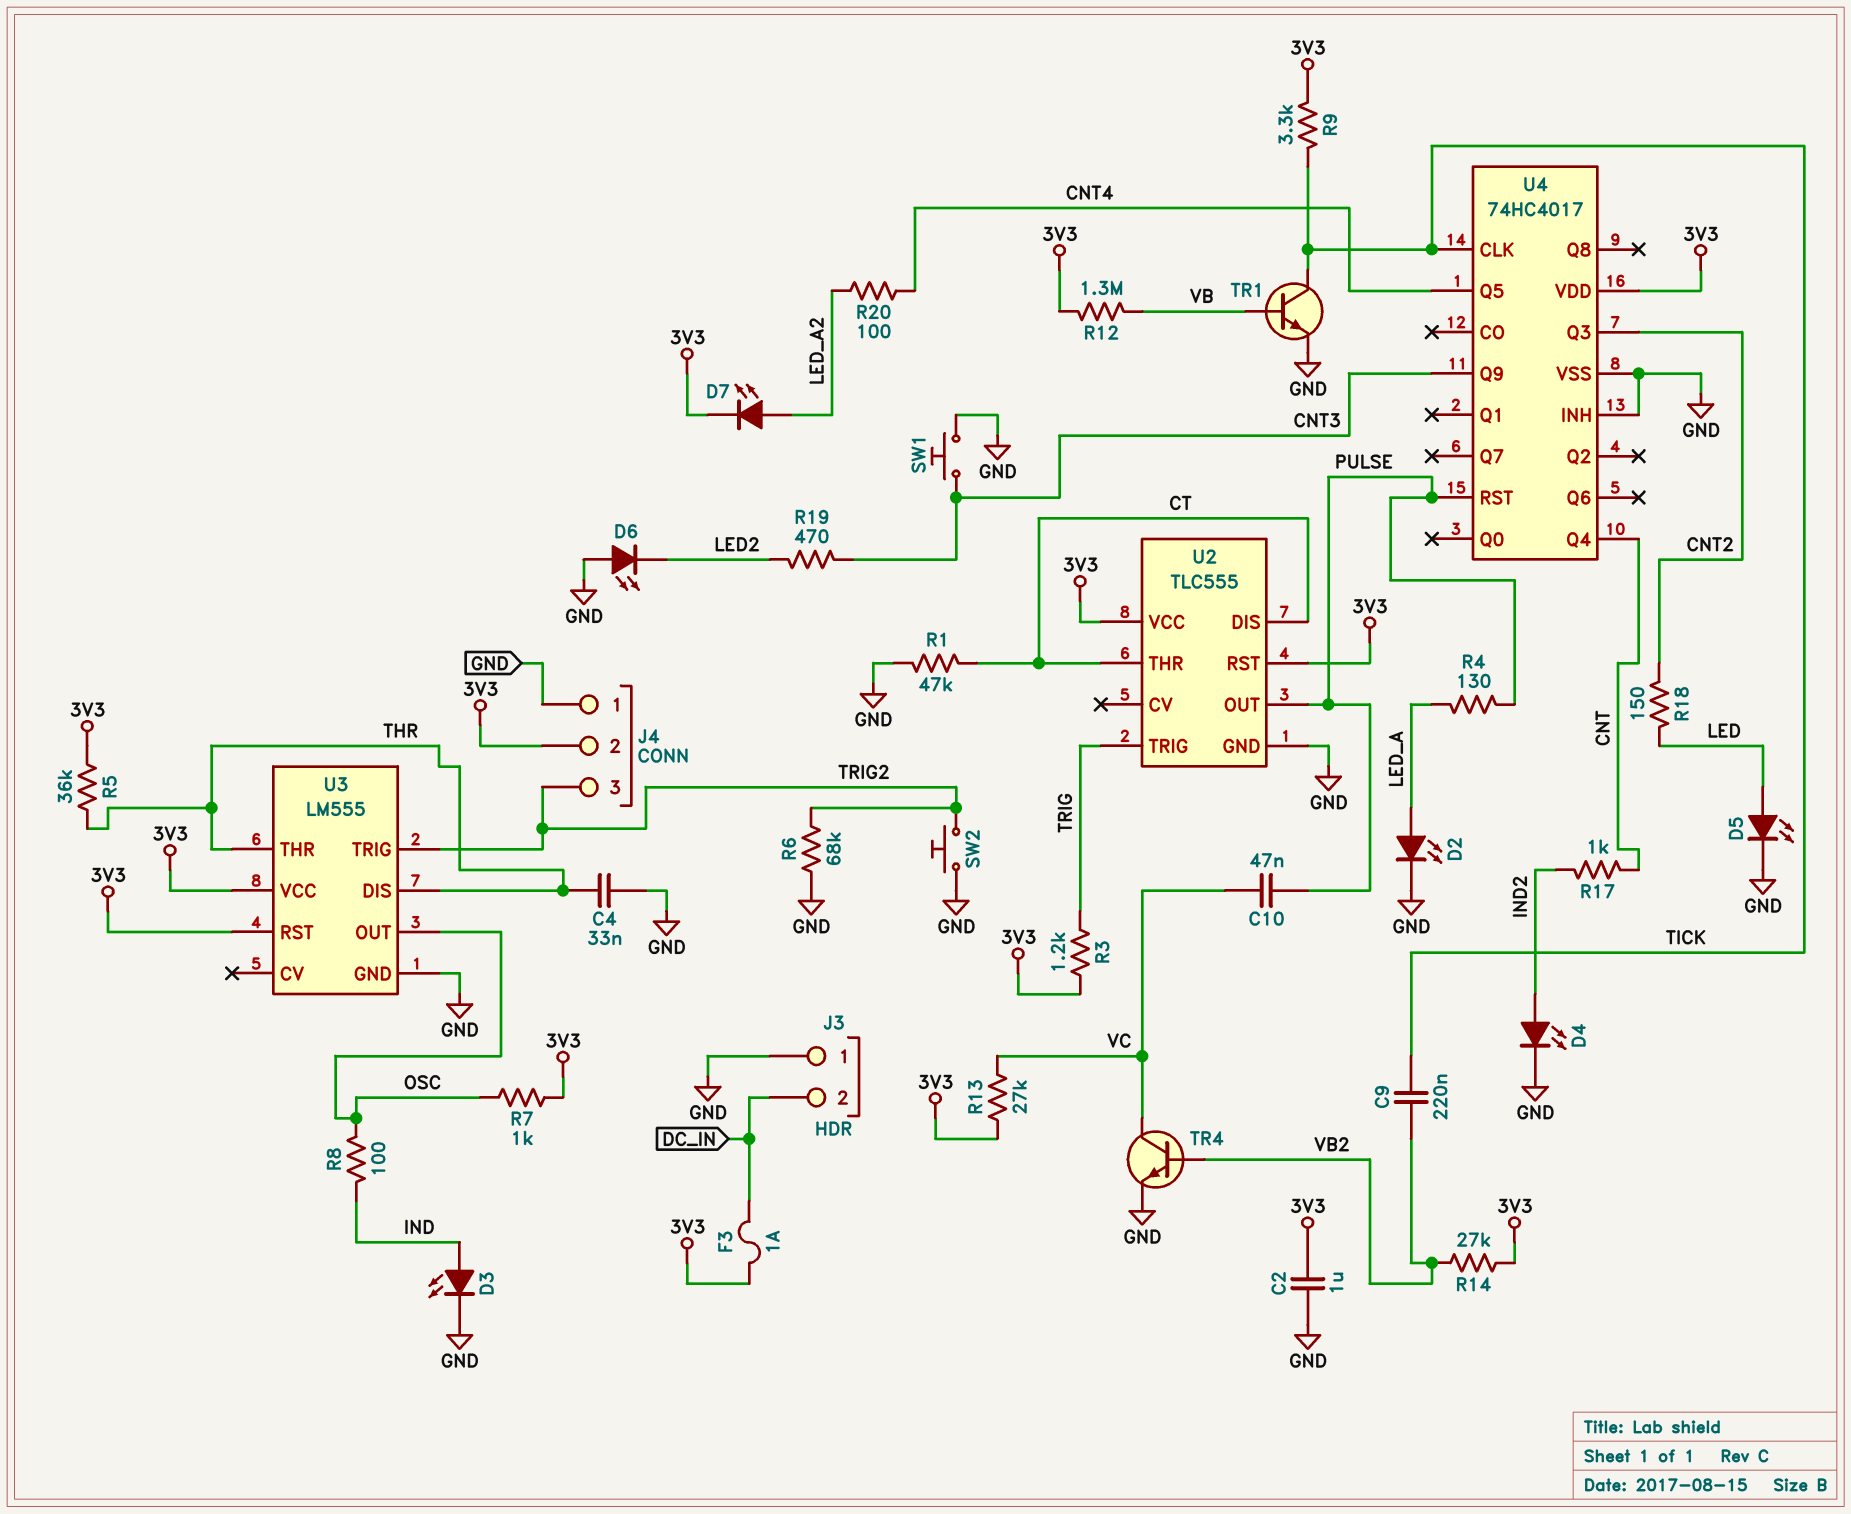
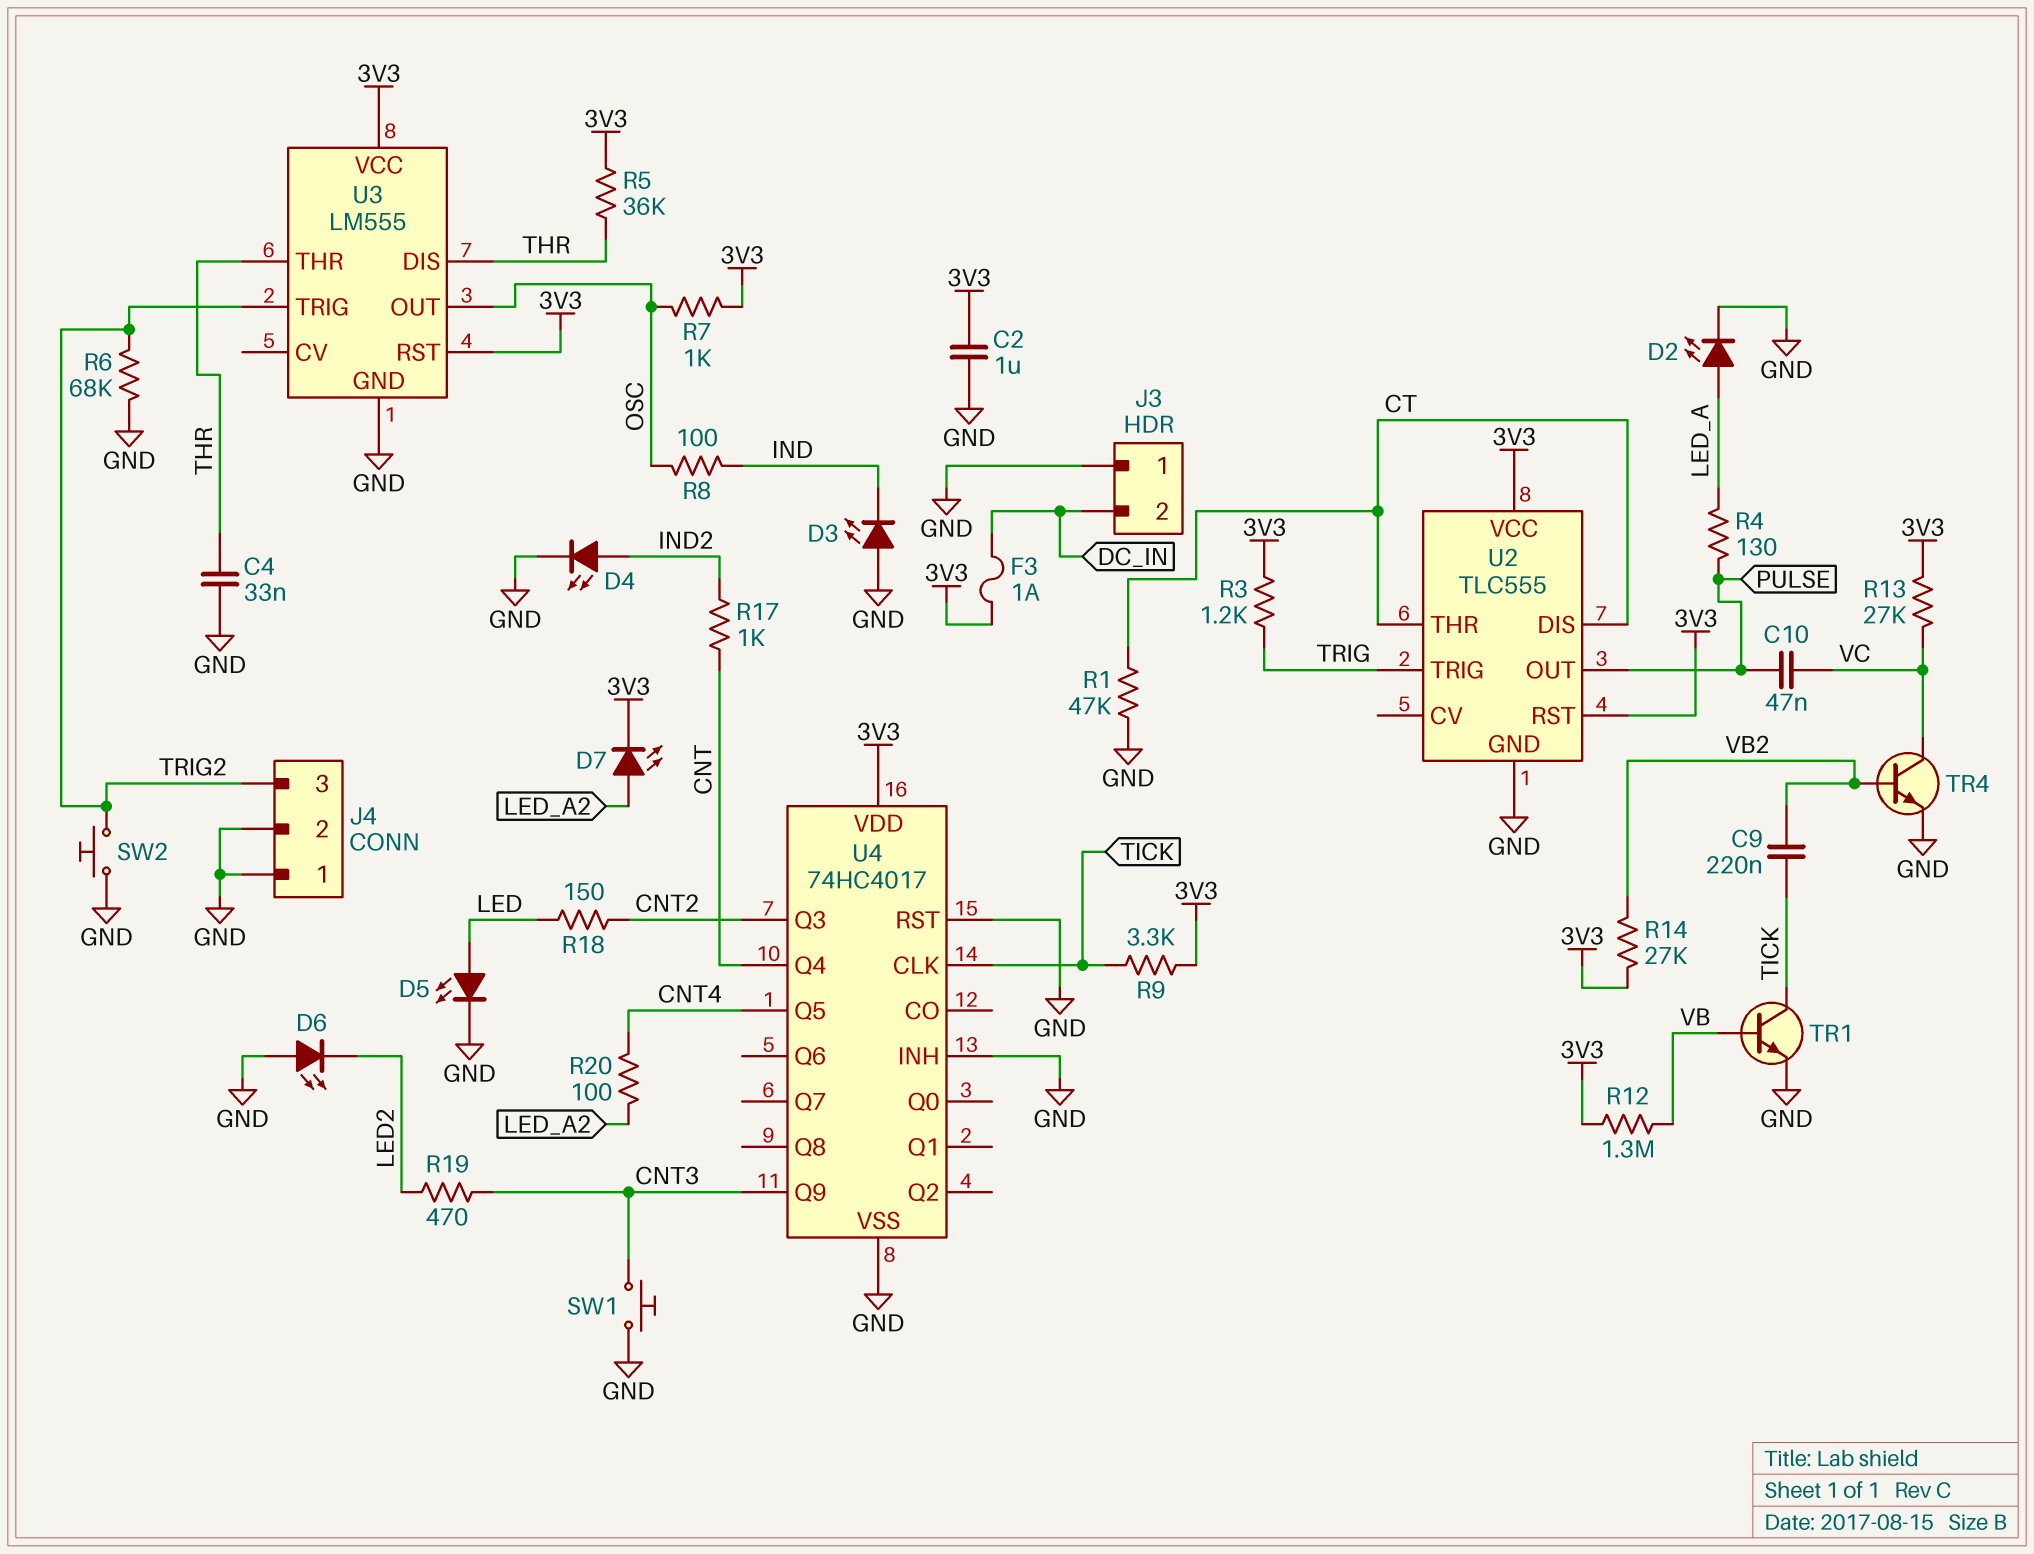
D3: LED (A IND, K GND) -> LED (A GND, K IND)
J4 pin 2: 3V3 -> GND
U4 pin RST: PULSE -> GND

